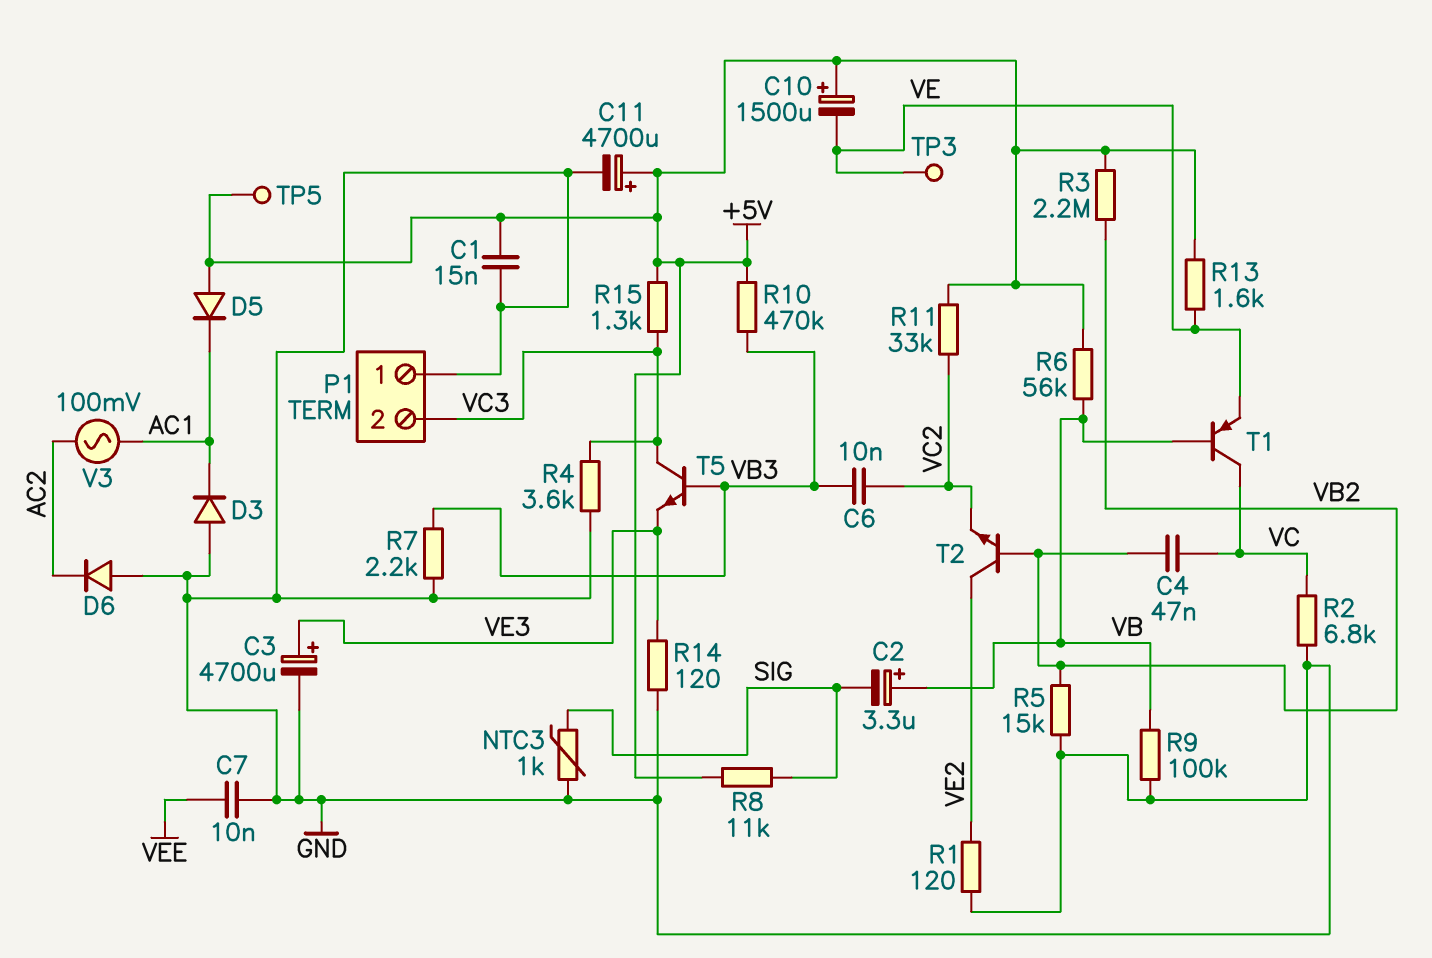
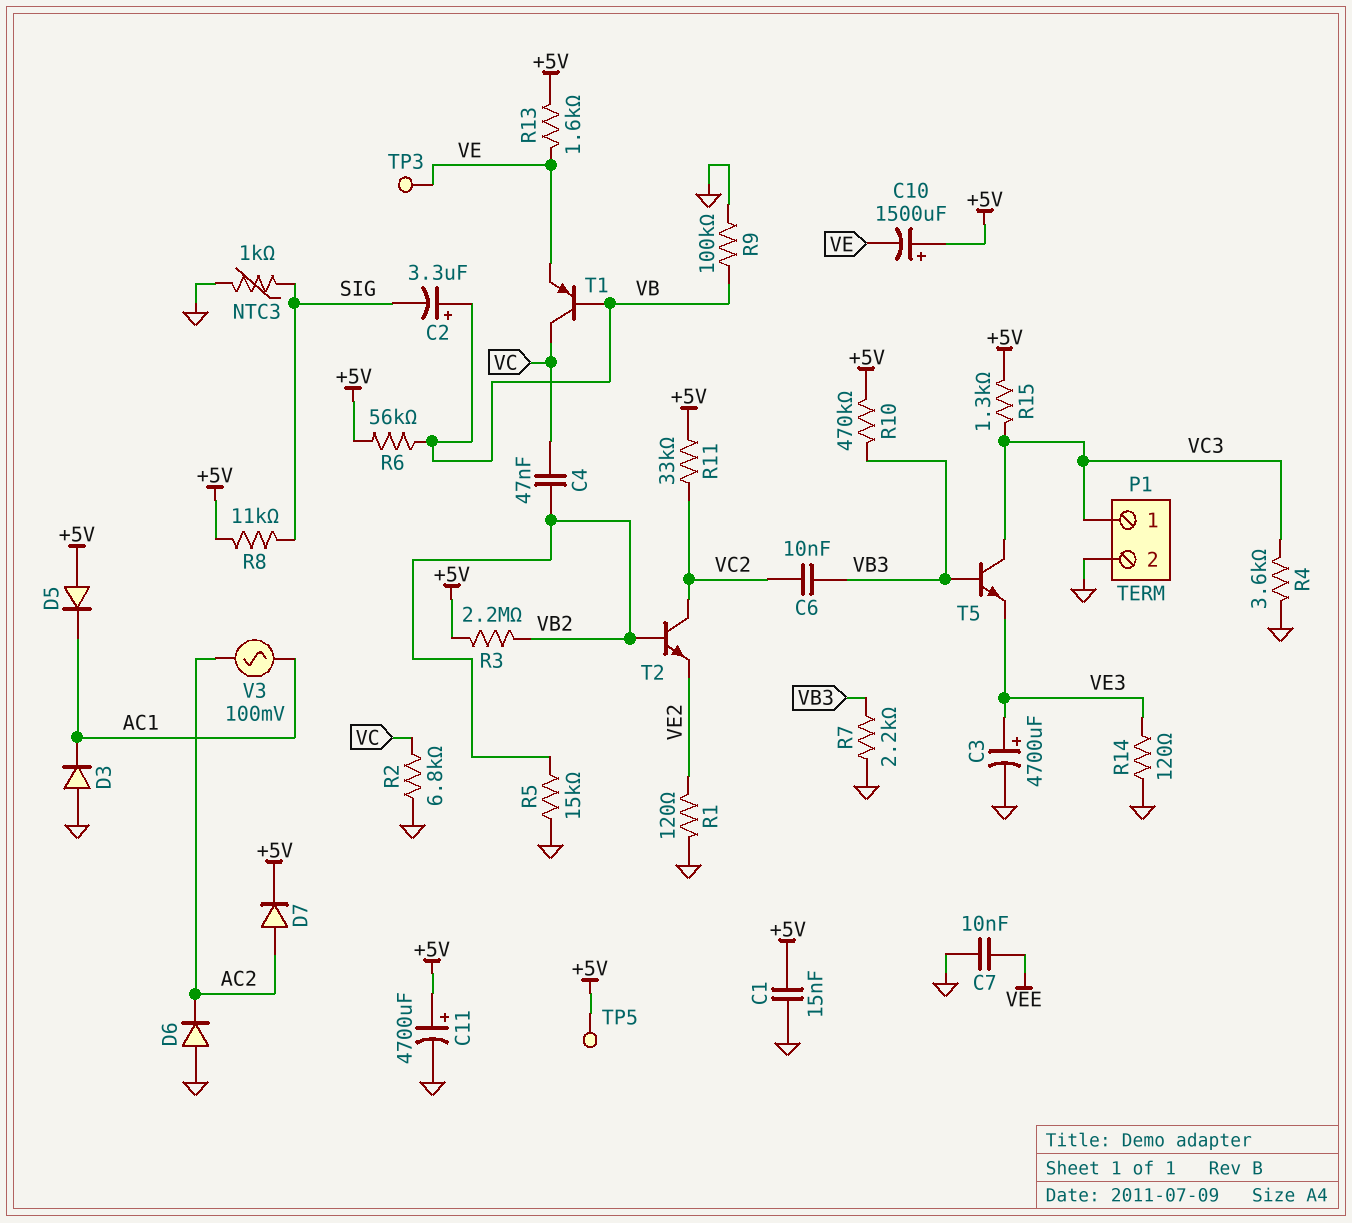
D7: none -> diode (A AC2, K +5V)
P1 pin 1: GND -> VC3
P1 pin 2: VC3 -> GND
T2: NPN (B VB2, C VE2, E VC2) -> NPN (B VB2, C VC2, E VE2)

